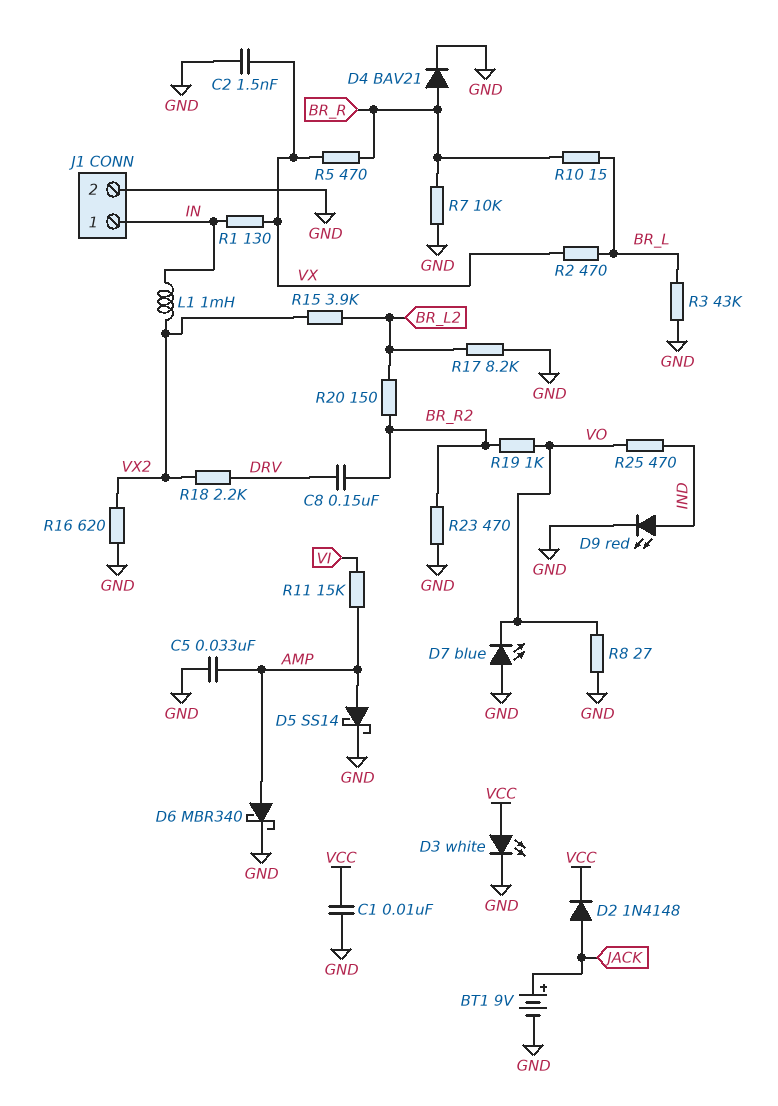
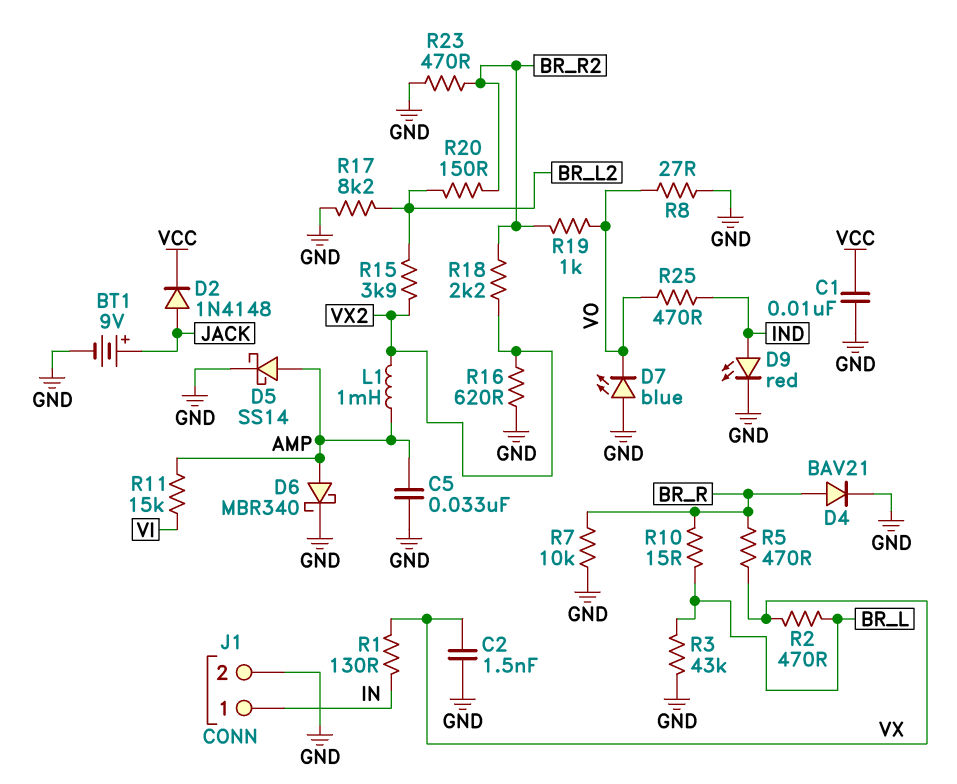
C8: 150nF (BR_R2, DRV) -> none
D3: LED white (A VCC, K GND) -> none
L1: 1mH (IN, VX2) -> 1mH (AMP, VX2)
R18: 2.2k (DRV, VX2) -> 2.2k (BR_R2, VX2)

